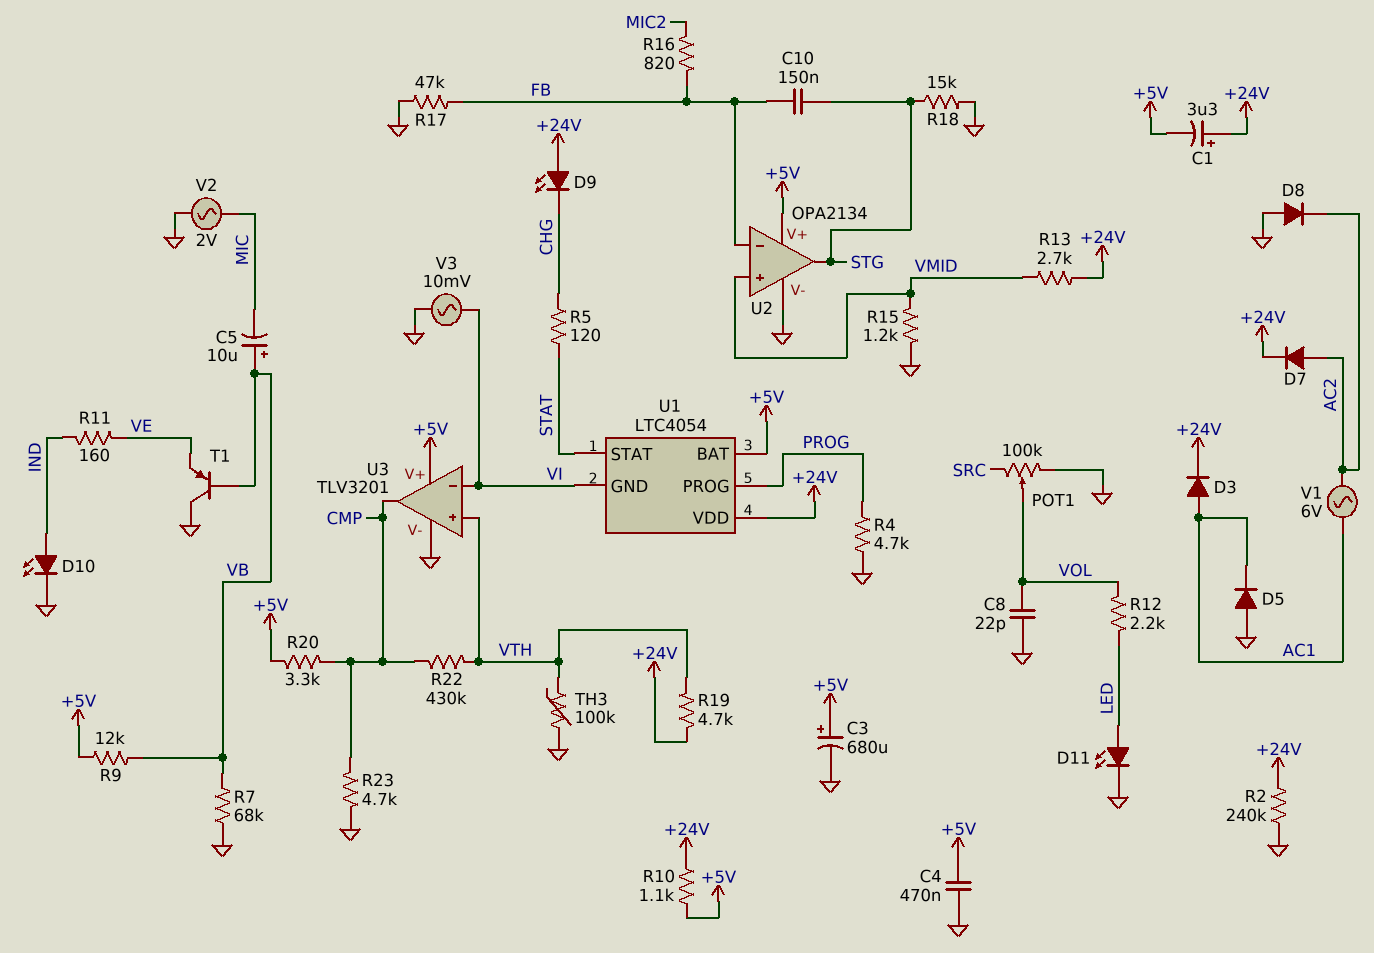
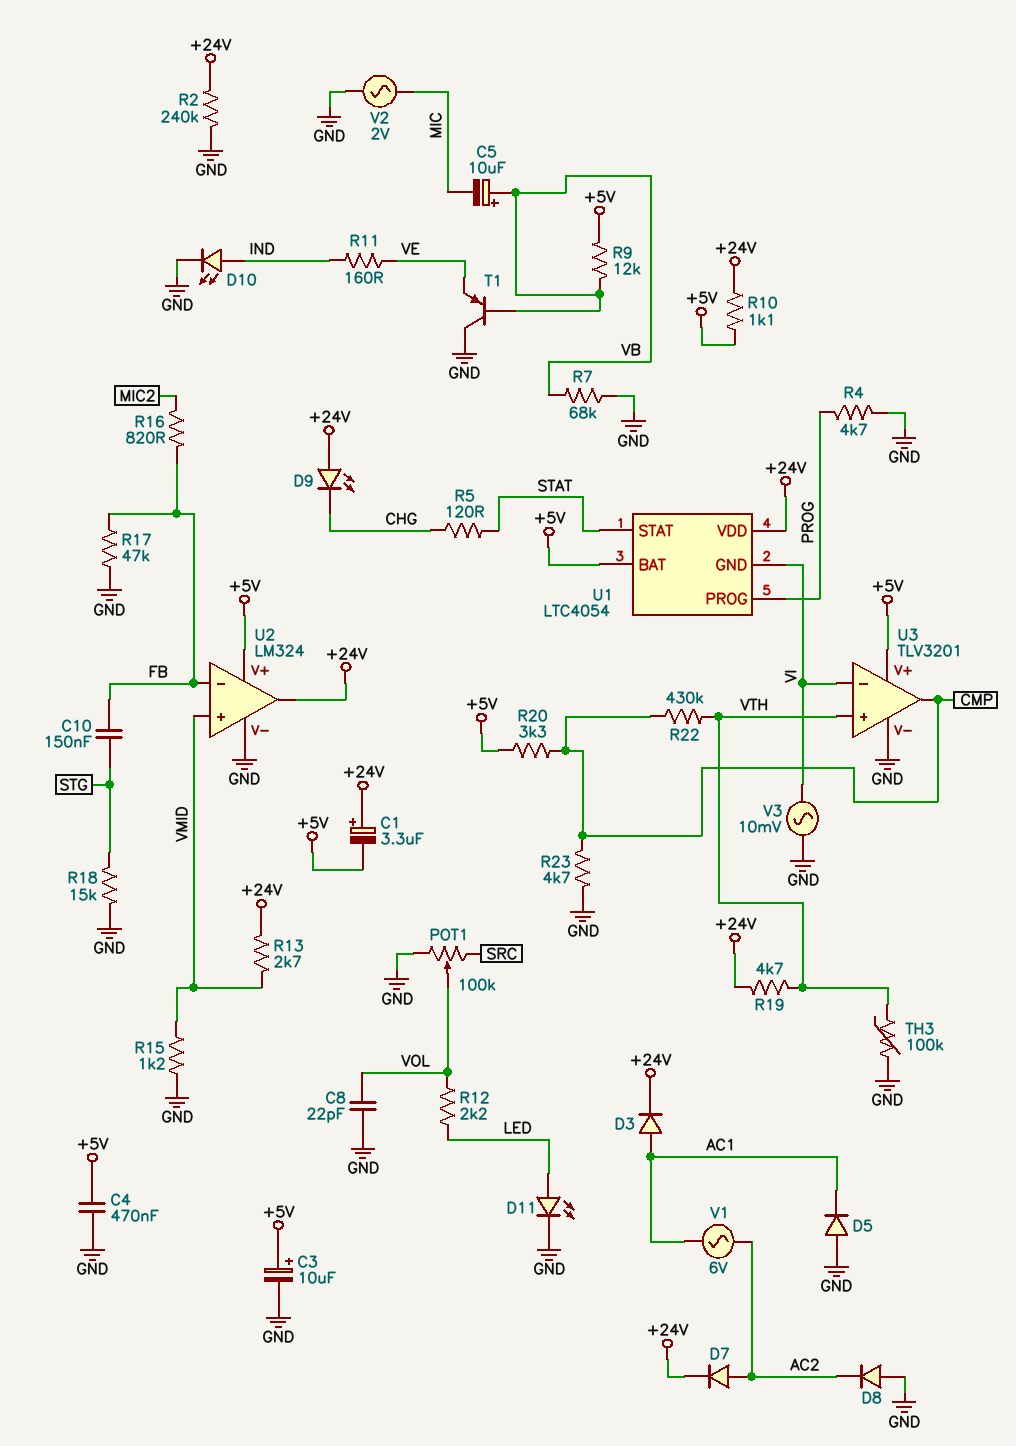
C3: 680uF (plus +5V, minus GND) -> 10uF (plus +5V, minus GND)
U2: OPA2134 -> LM324
U2 pin out: STG -> +24V

